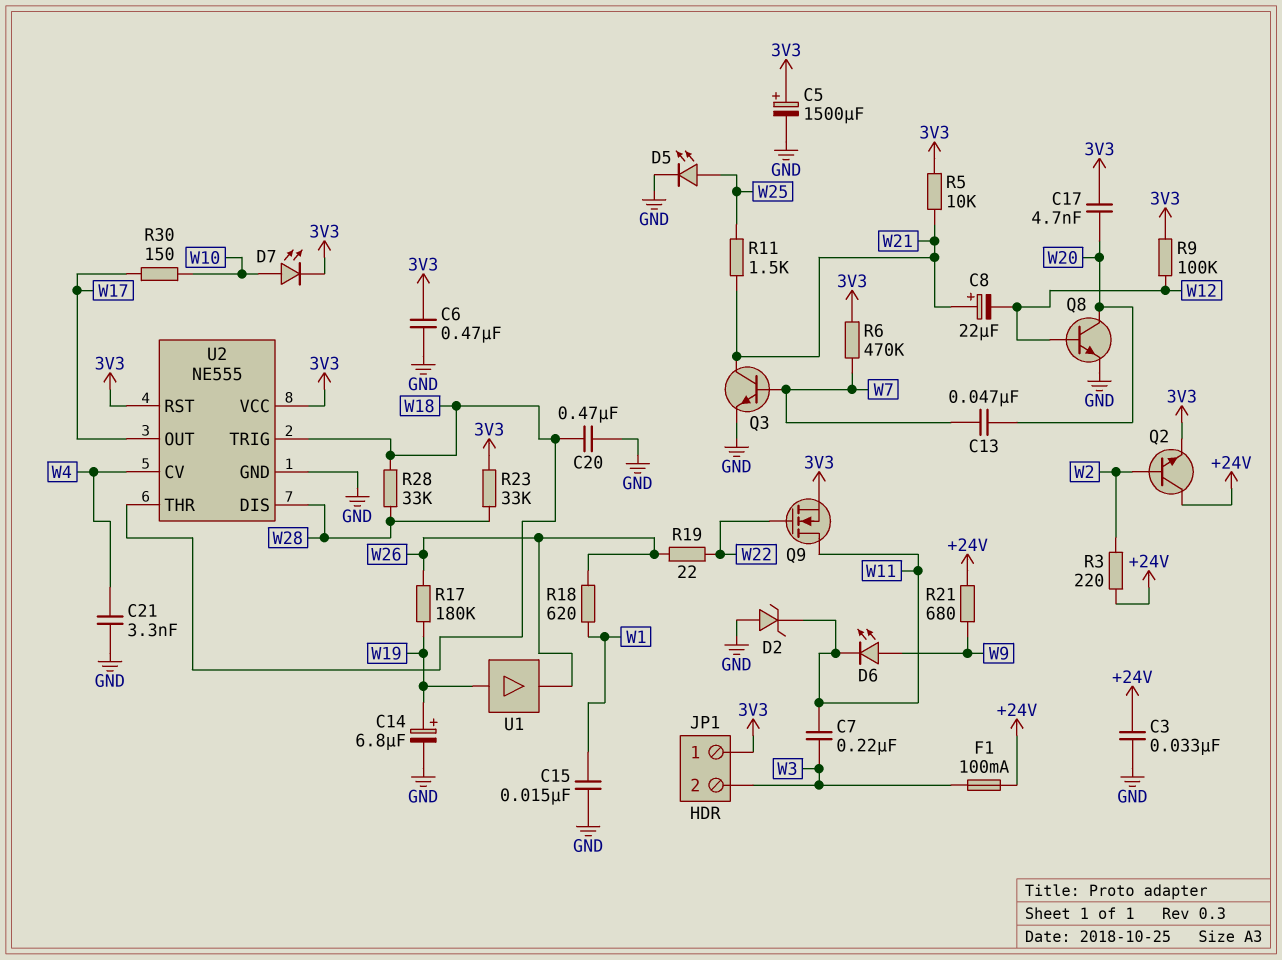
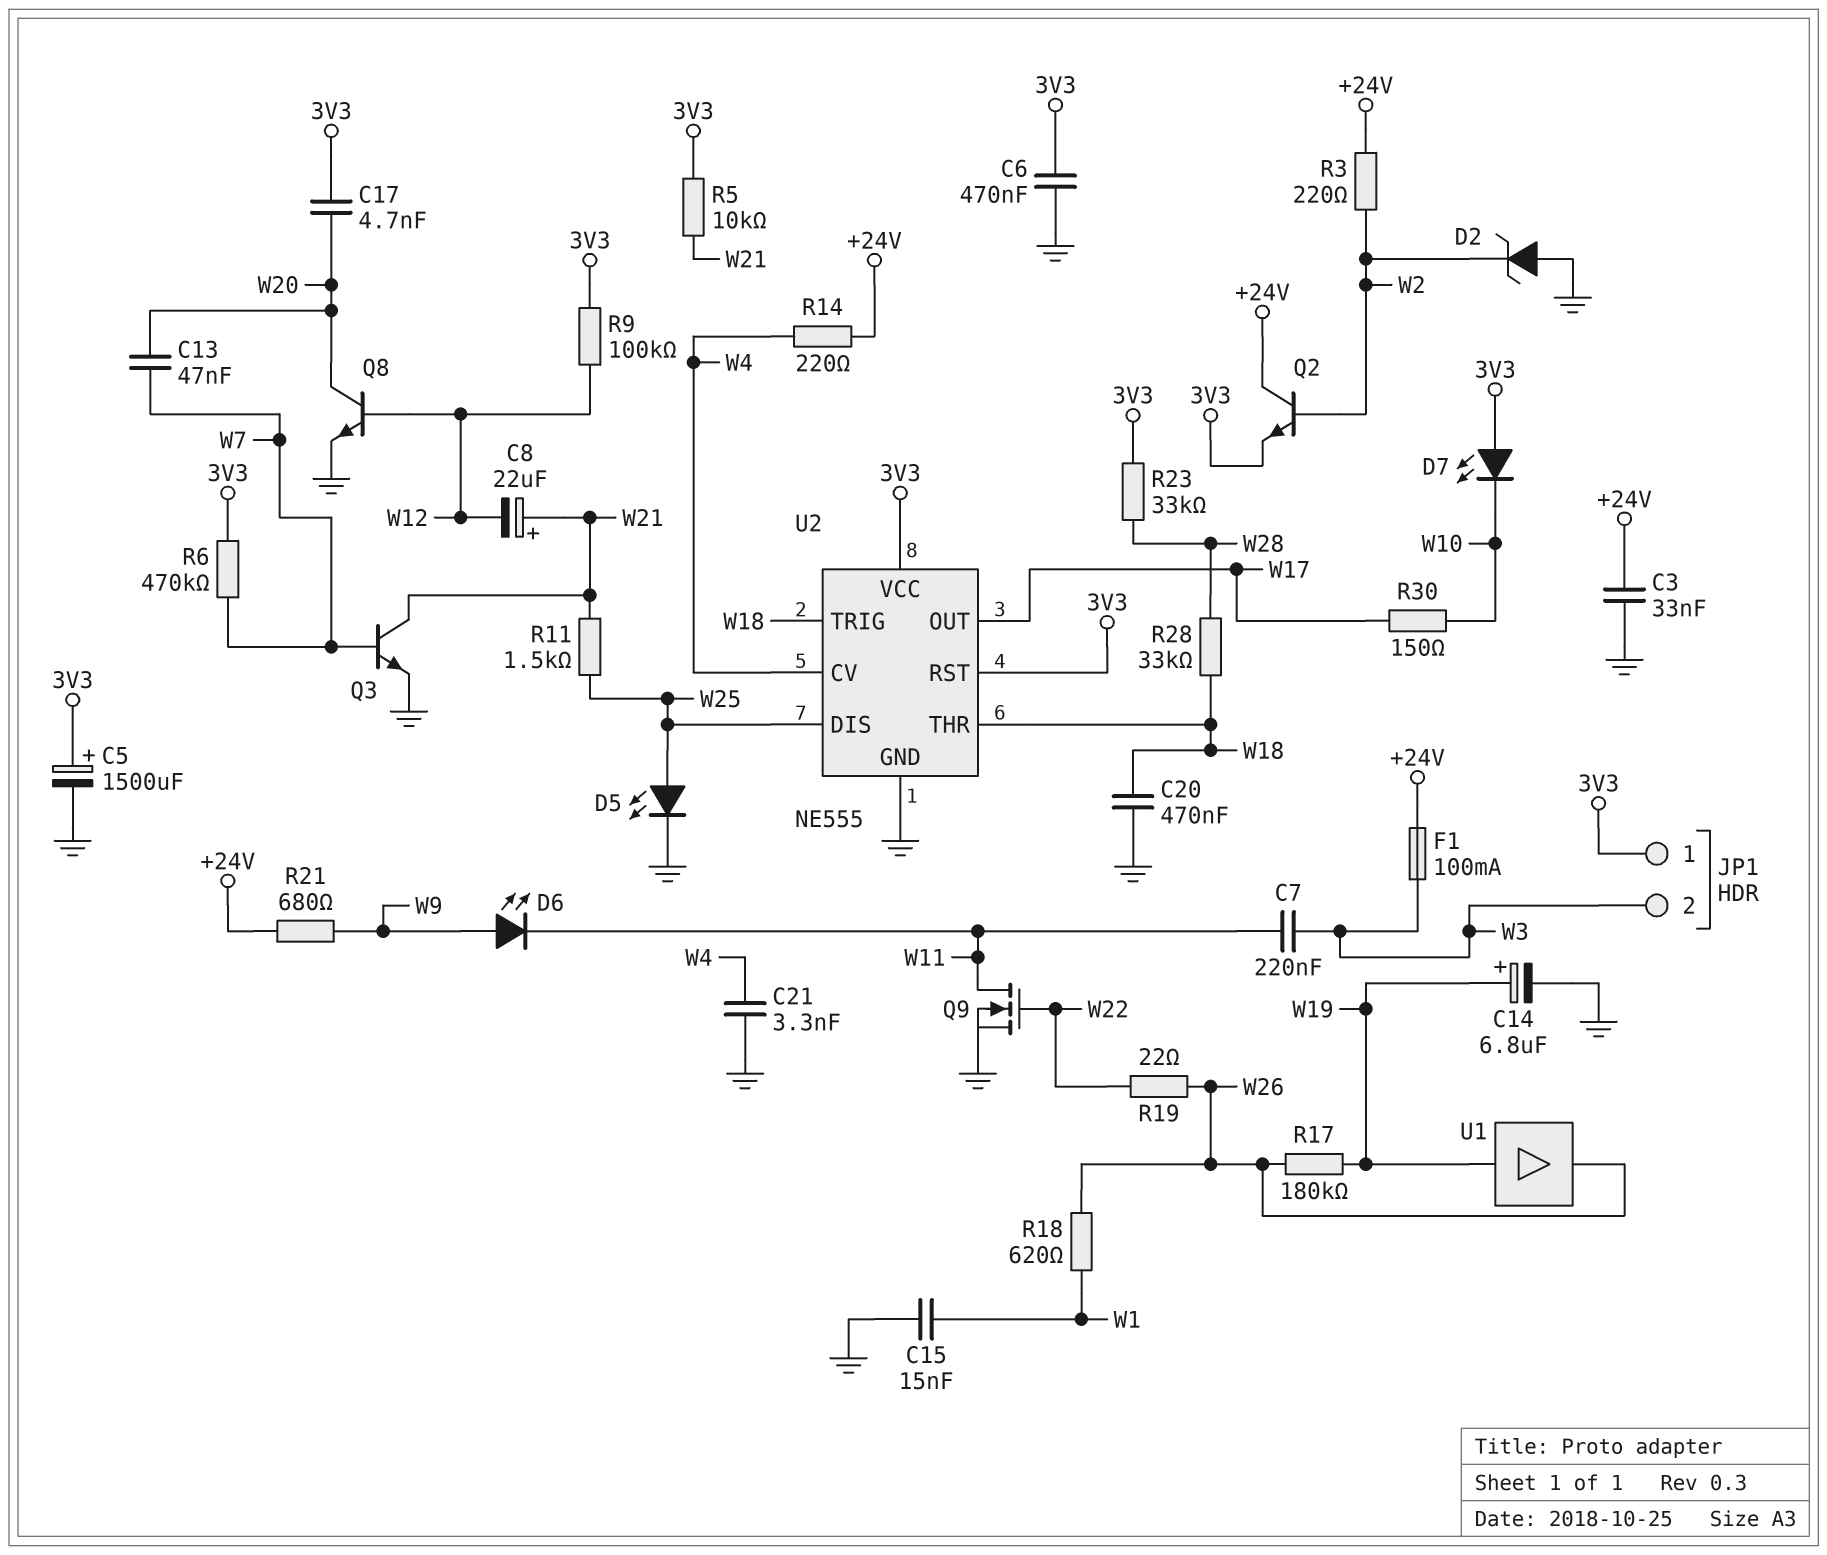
D2: zener (A GND, K W11) -> zener (A GND, K W2)
D7: LED (A W10, K 3V3) -> LED (A 3V3, K W10)
Q9: NMOS (G W22, D W11, S 3V3) -> NMOS (G W22, D W11, S GND)
R14: none -> 220 (+24V, W4)
U2 pin DIS: W28 -> W25

